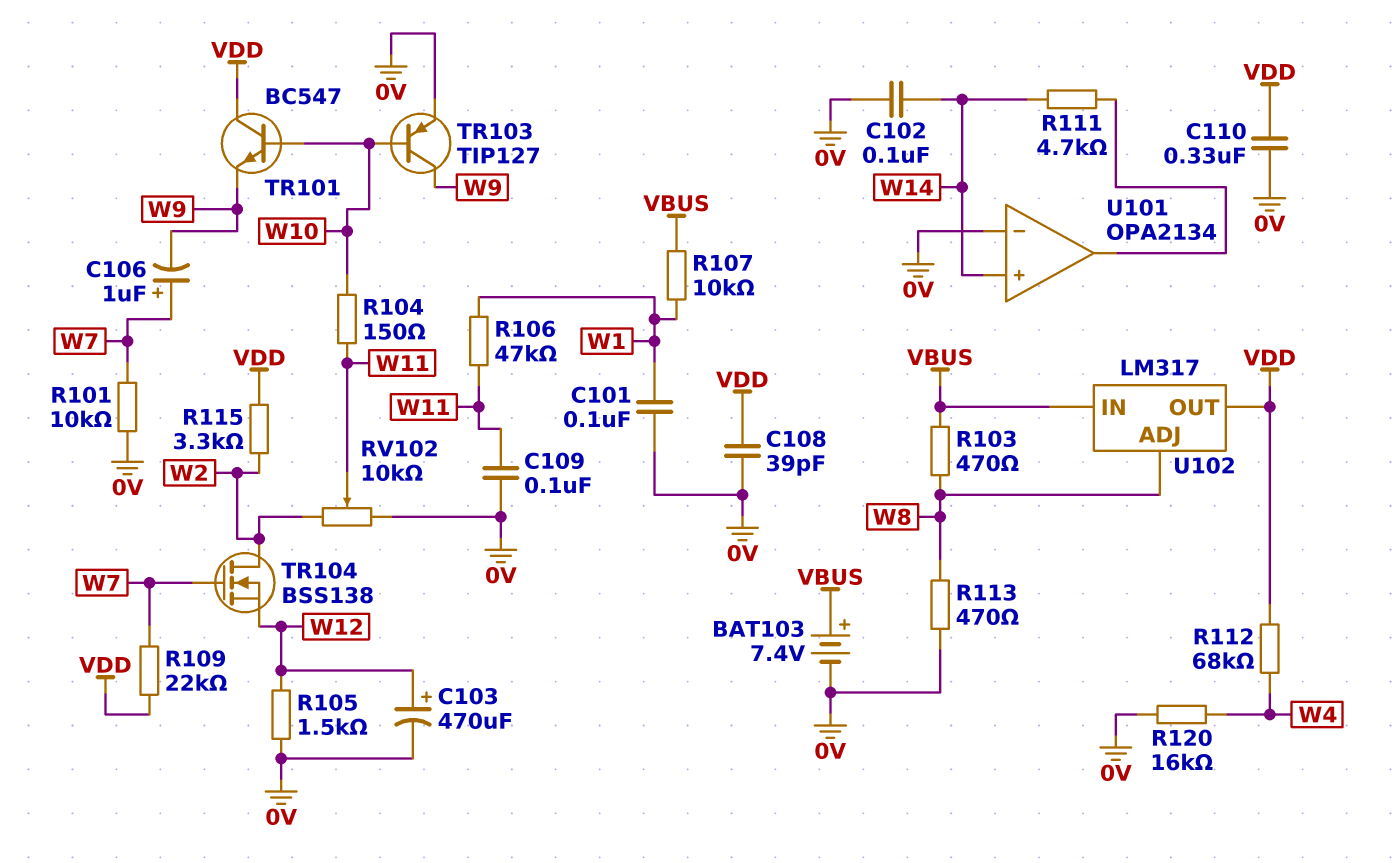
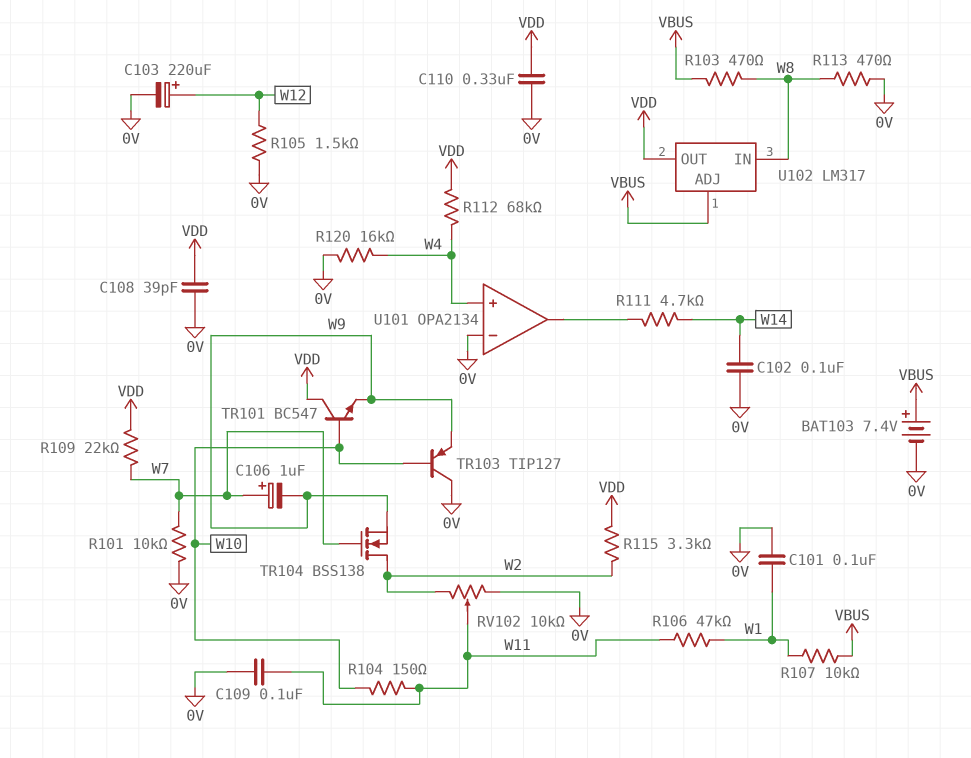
C103: 470uF (plus W12, minus 0V) -> 220uF (plus W12, minus 0V)
TR103: PNP TIP127 (B W10, C W9, E 0V) -> PNP TIP127 (B W10, C 0V, E W9)
TR104: NMOS BSS138 (G W7, D W2, S W12) -> NMOS BSS138 (G W7, D W2, S W9)
U101 pin in+: W14 -> W4
U102 pin ADJ: W8 -> VBUS
U102 pin IN: VBUS -> W8

